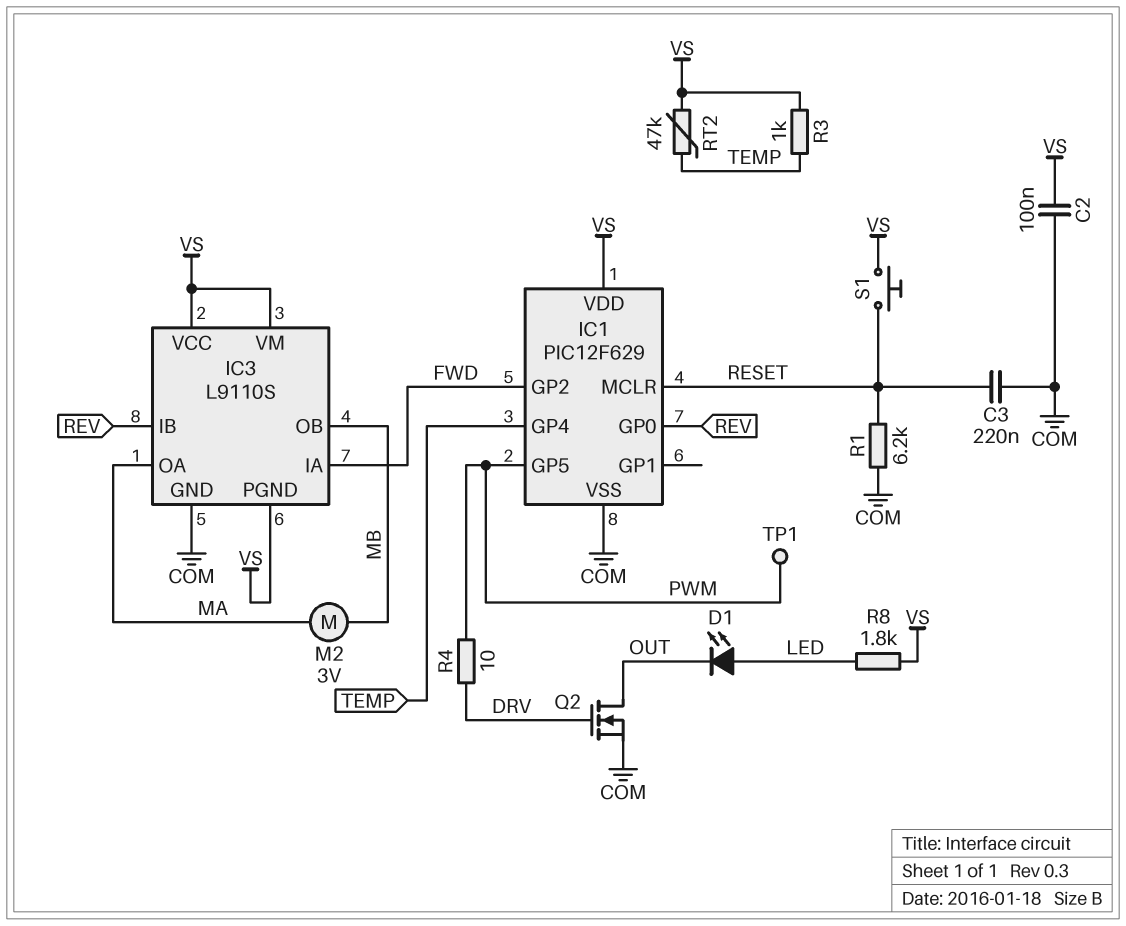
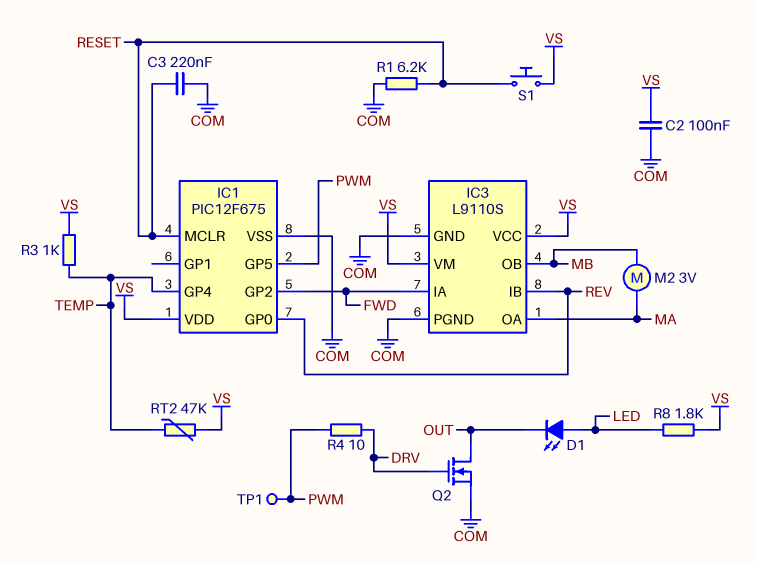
IC1: PIC12F629 -> PIC12F675
IC3 pin PGND: VS -> COM

